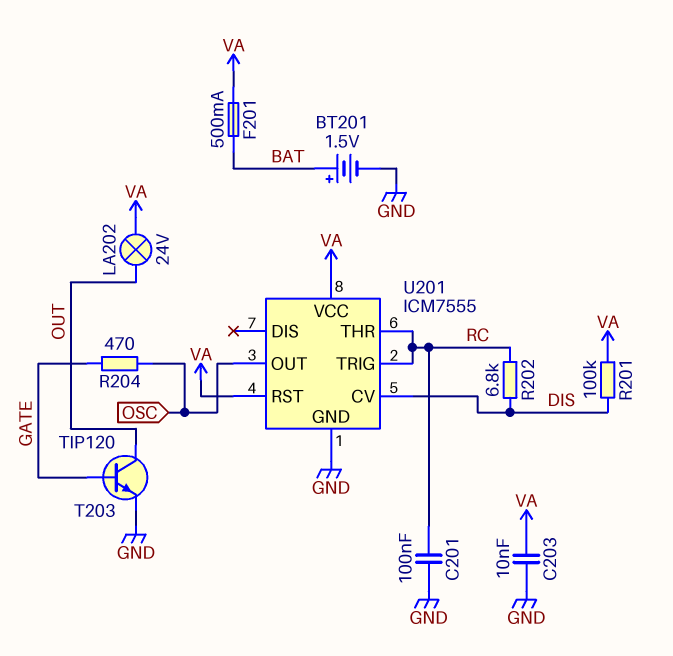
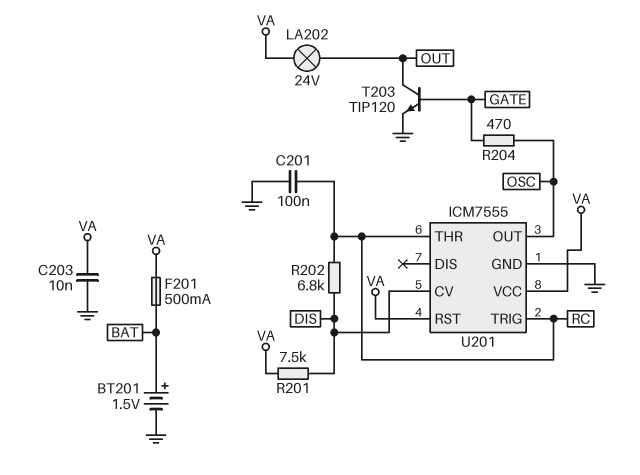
R201: 100k (DIS, VA) -> 7.5k (DIS, VA)

